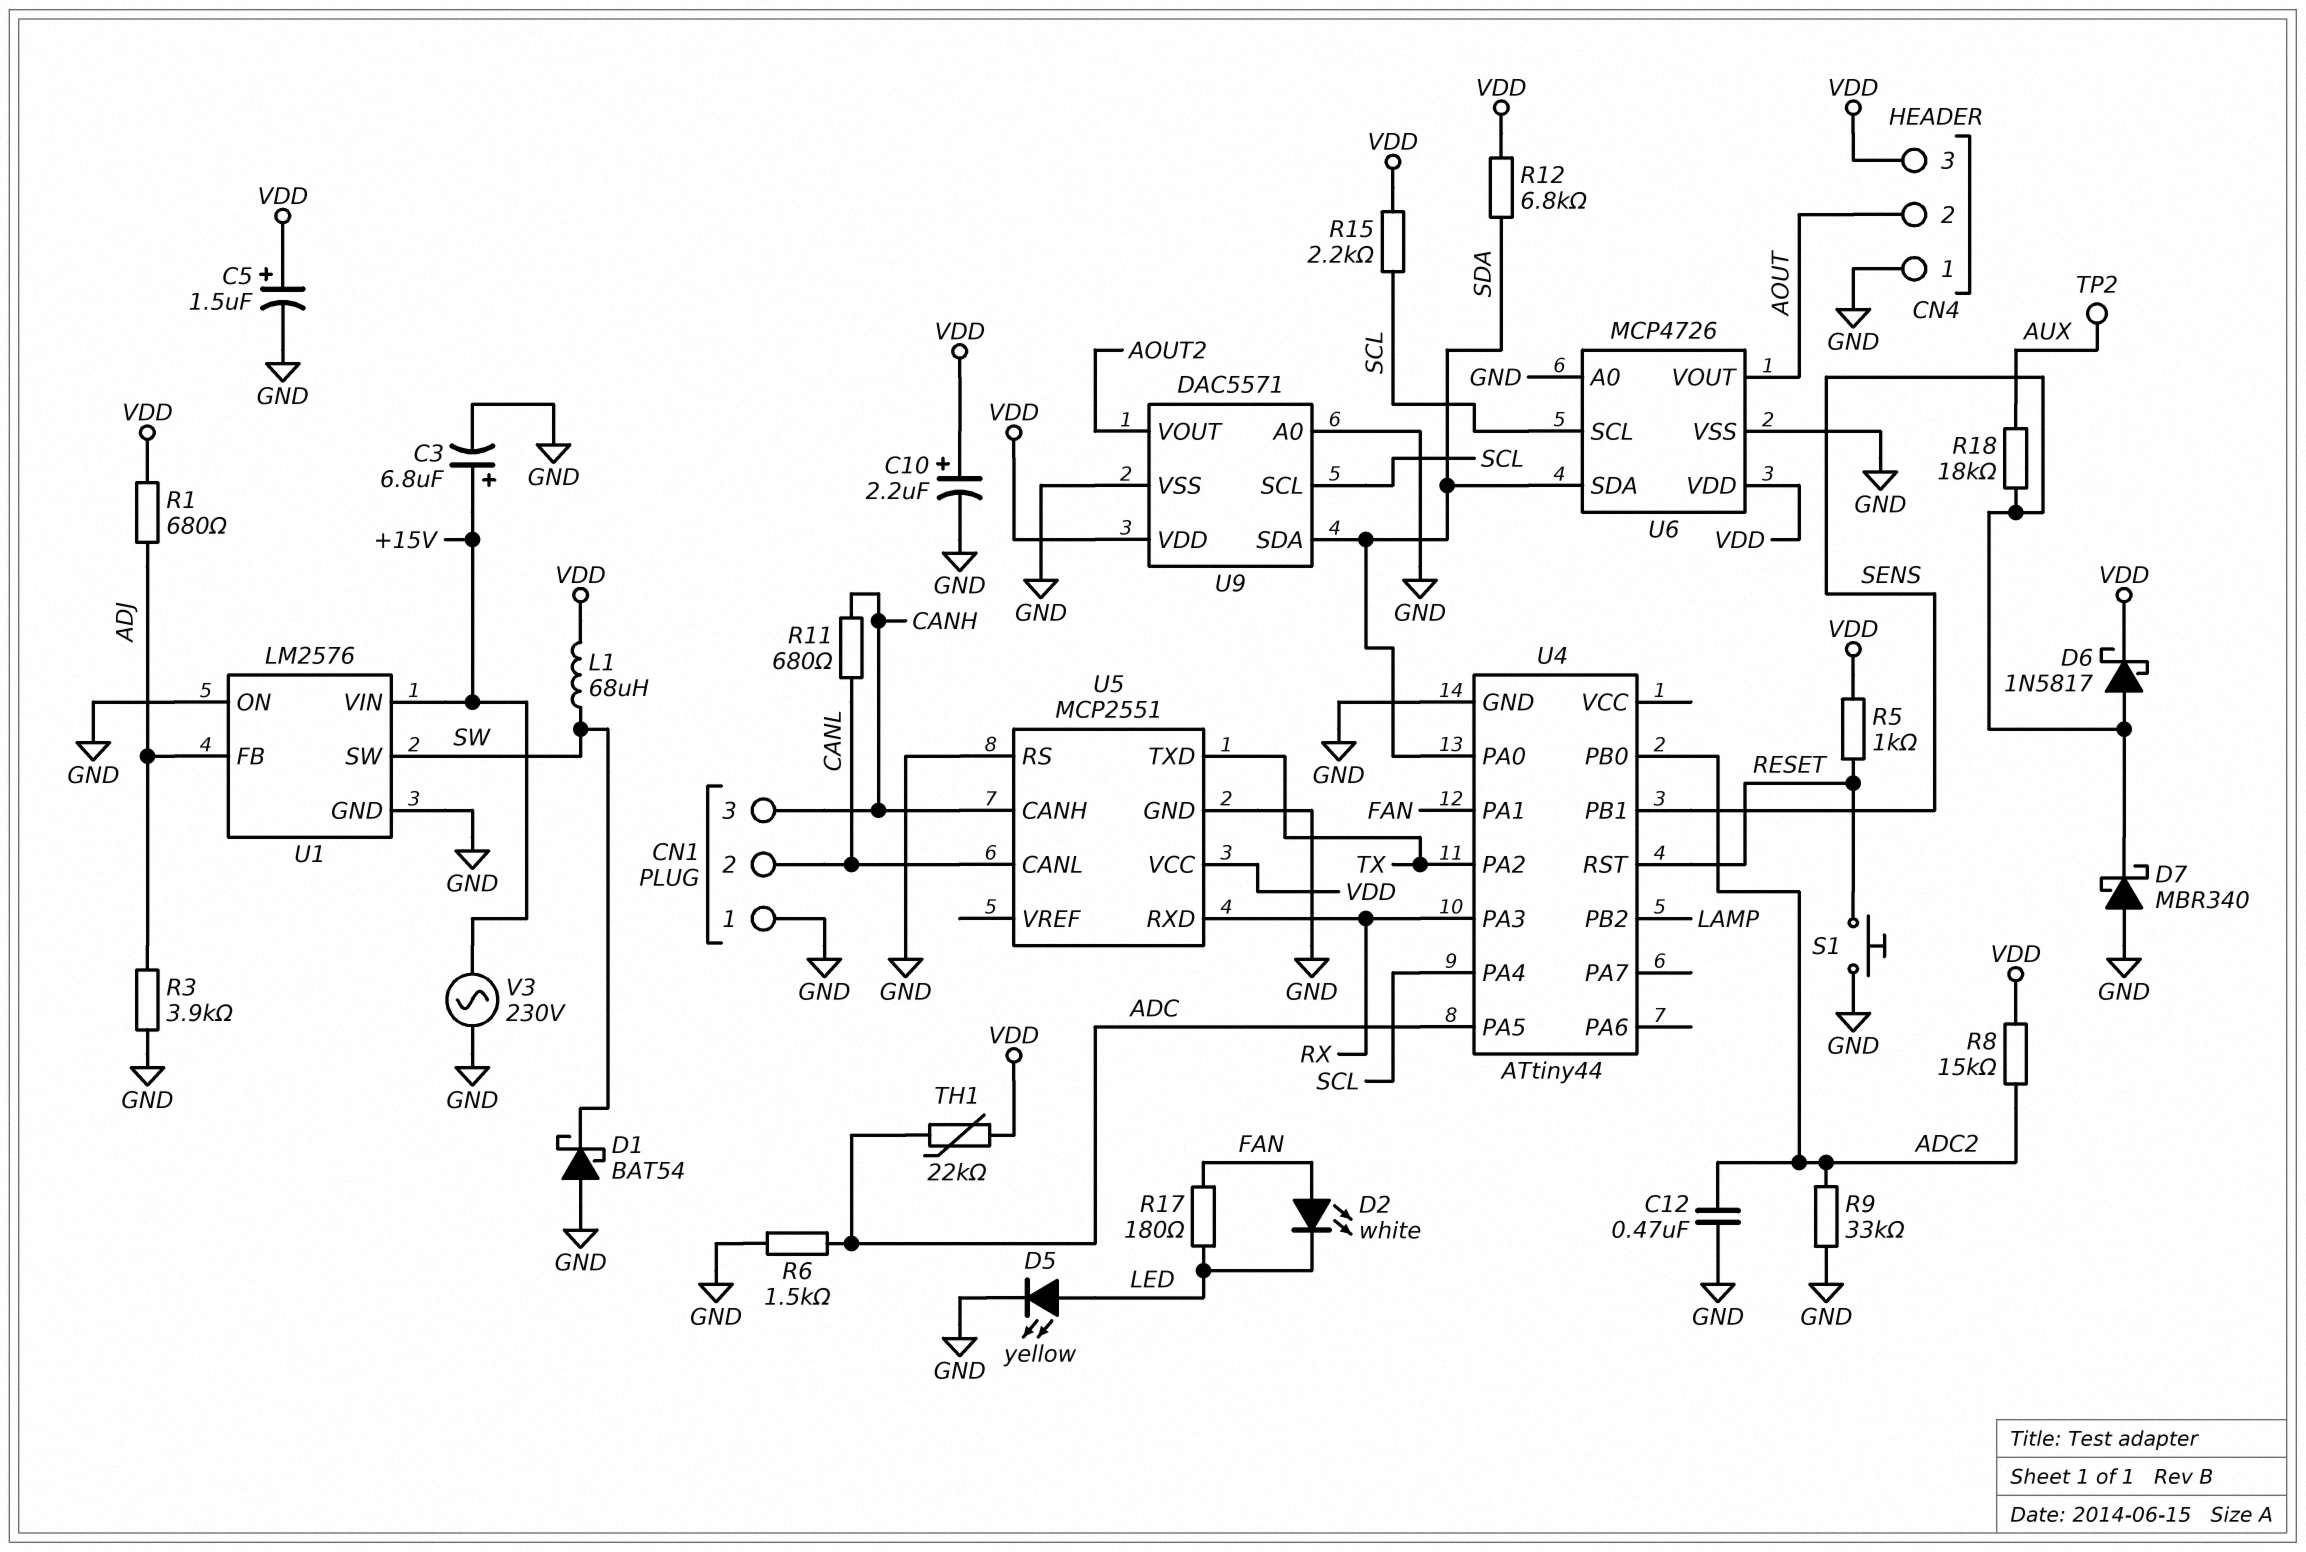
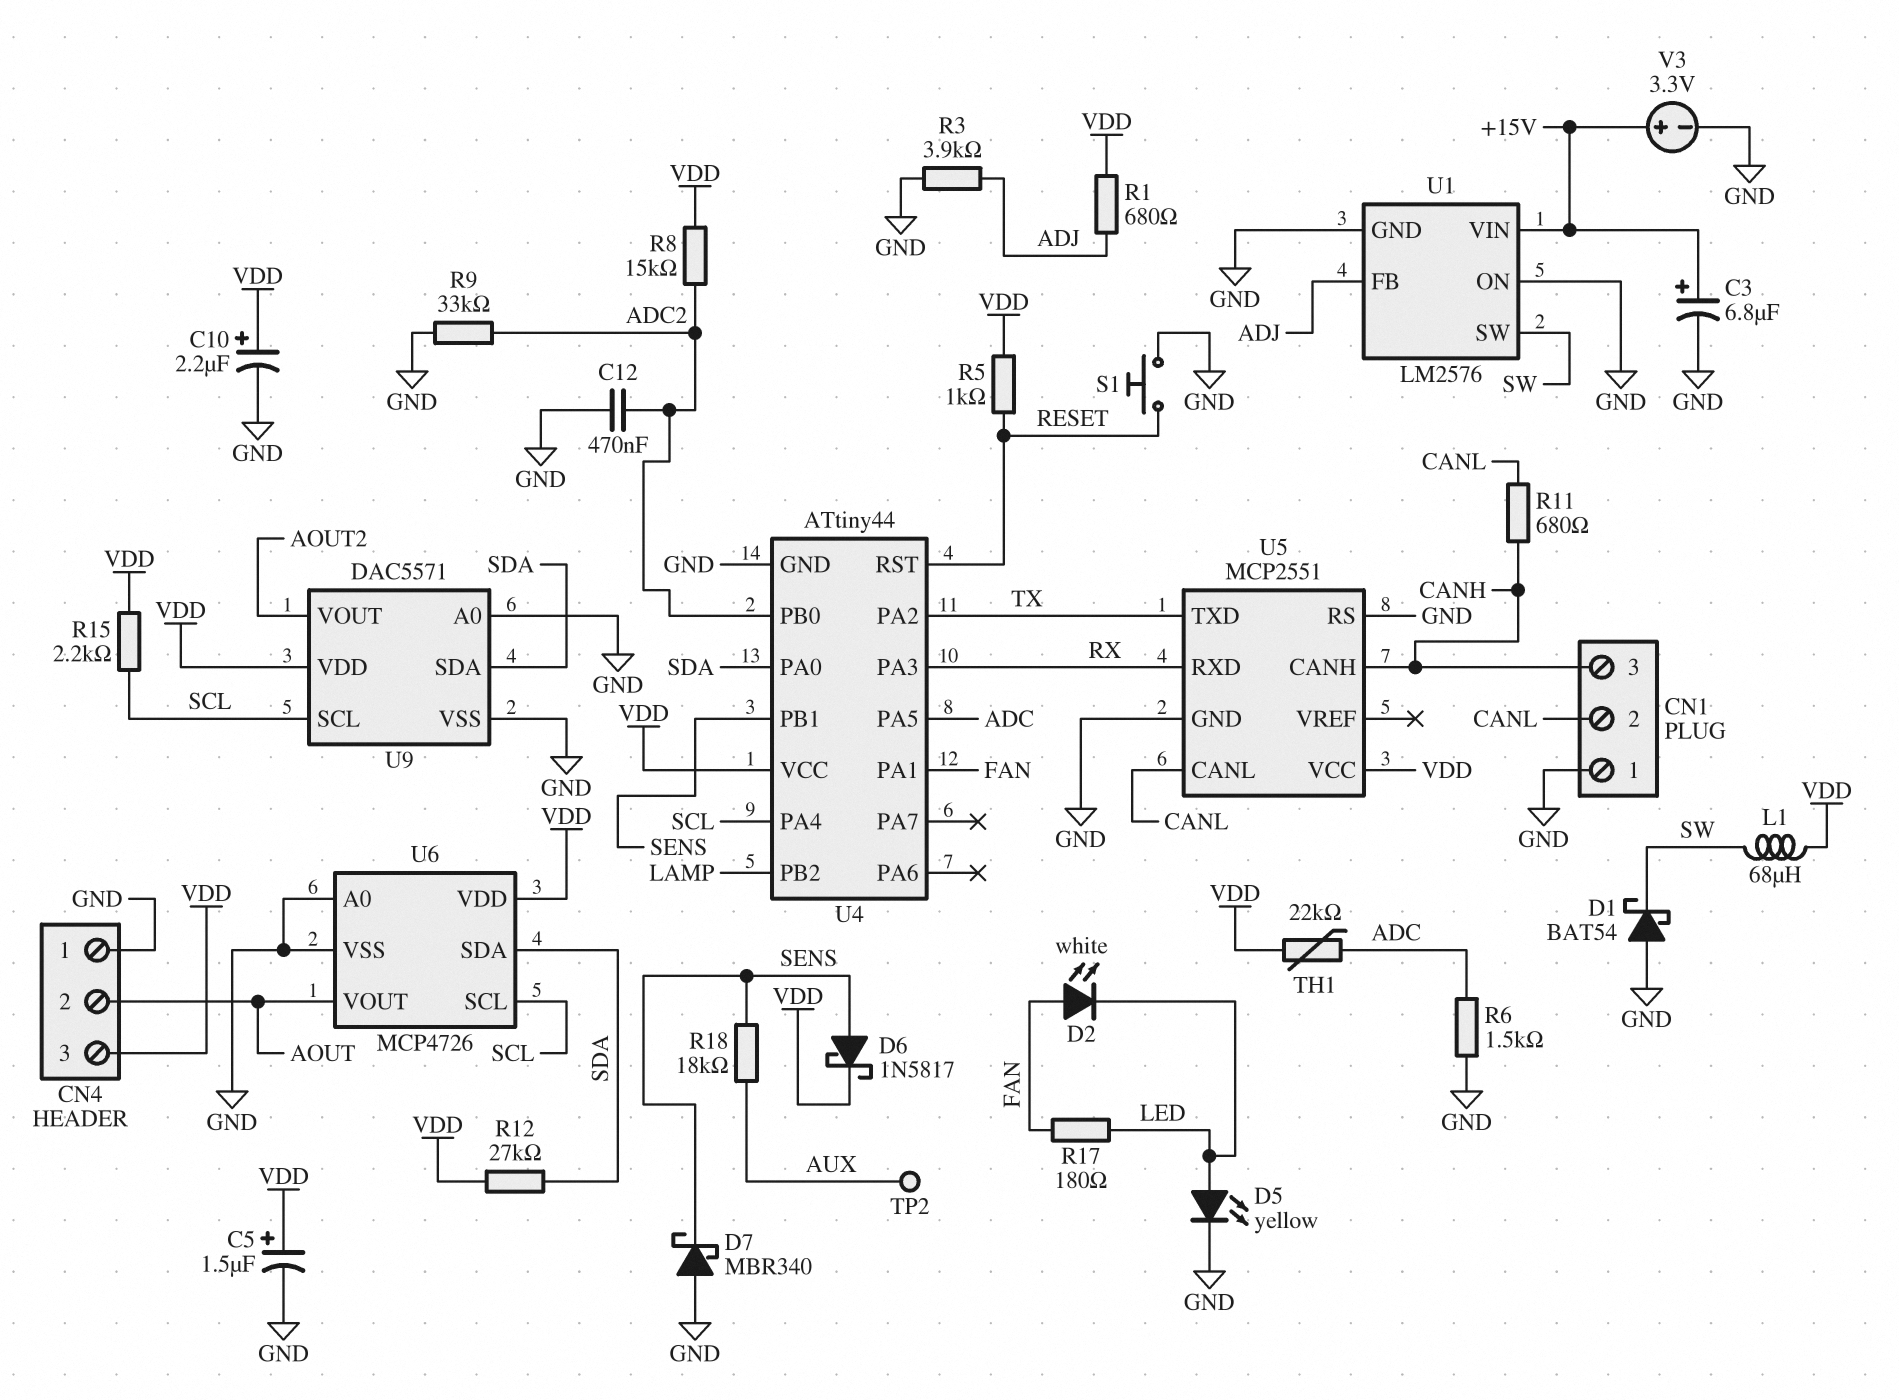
R12: 6.8k (SDA, VDD) -> 27k (SDA, VDD)
U4 pin VCC: none -> VDD
V3: AC 230V (+15V, GND) -> 3.3V (plus +15V, minus GND)

